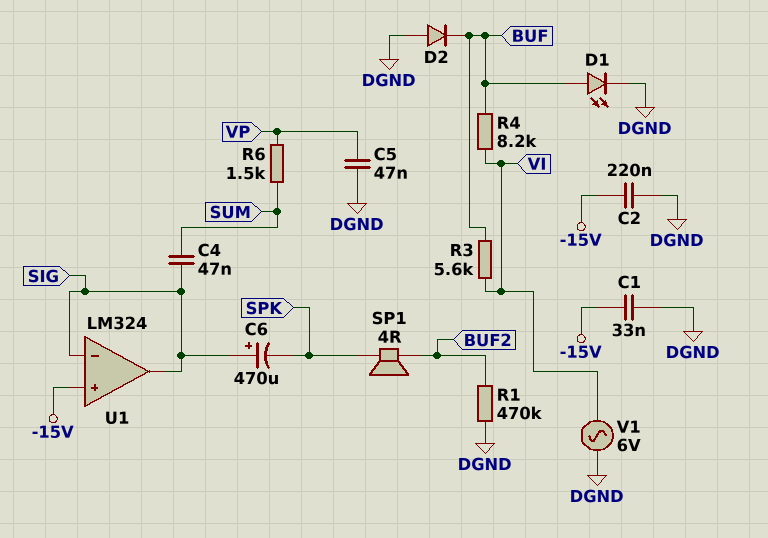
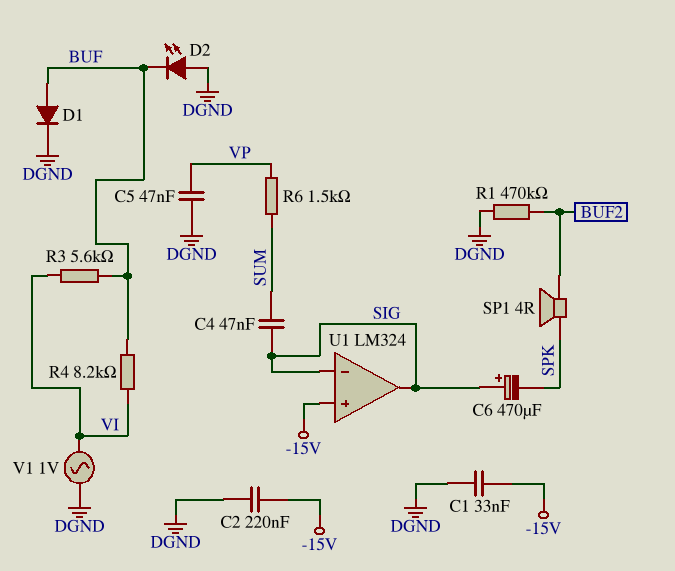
D1: LED (A BUF, K DGND) -> diode (A BUF, K DGND)
D2: diode (A DGND, K BUF) -> LED (A DGND, K BUF)
V1: AC 6V (DGND, VI) -> AC 1V (DGND, VI)

